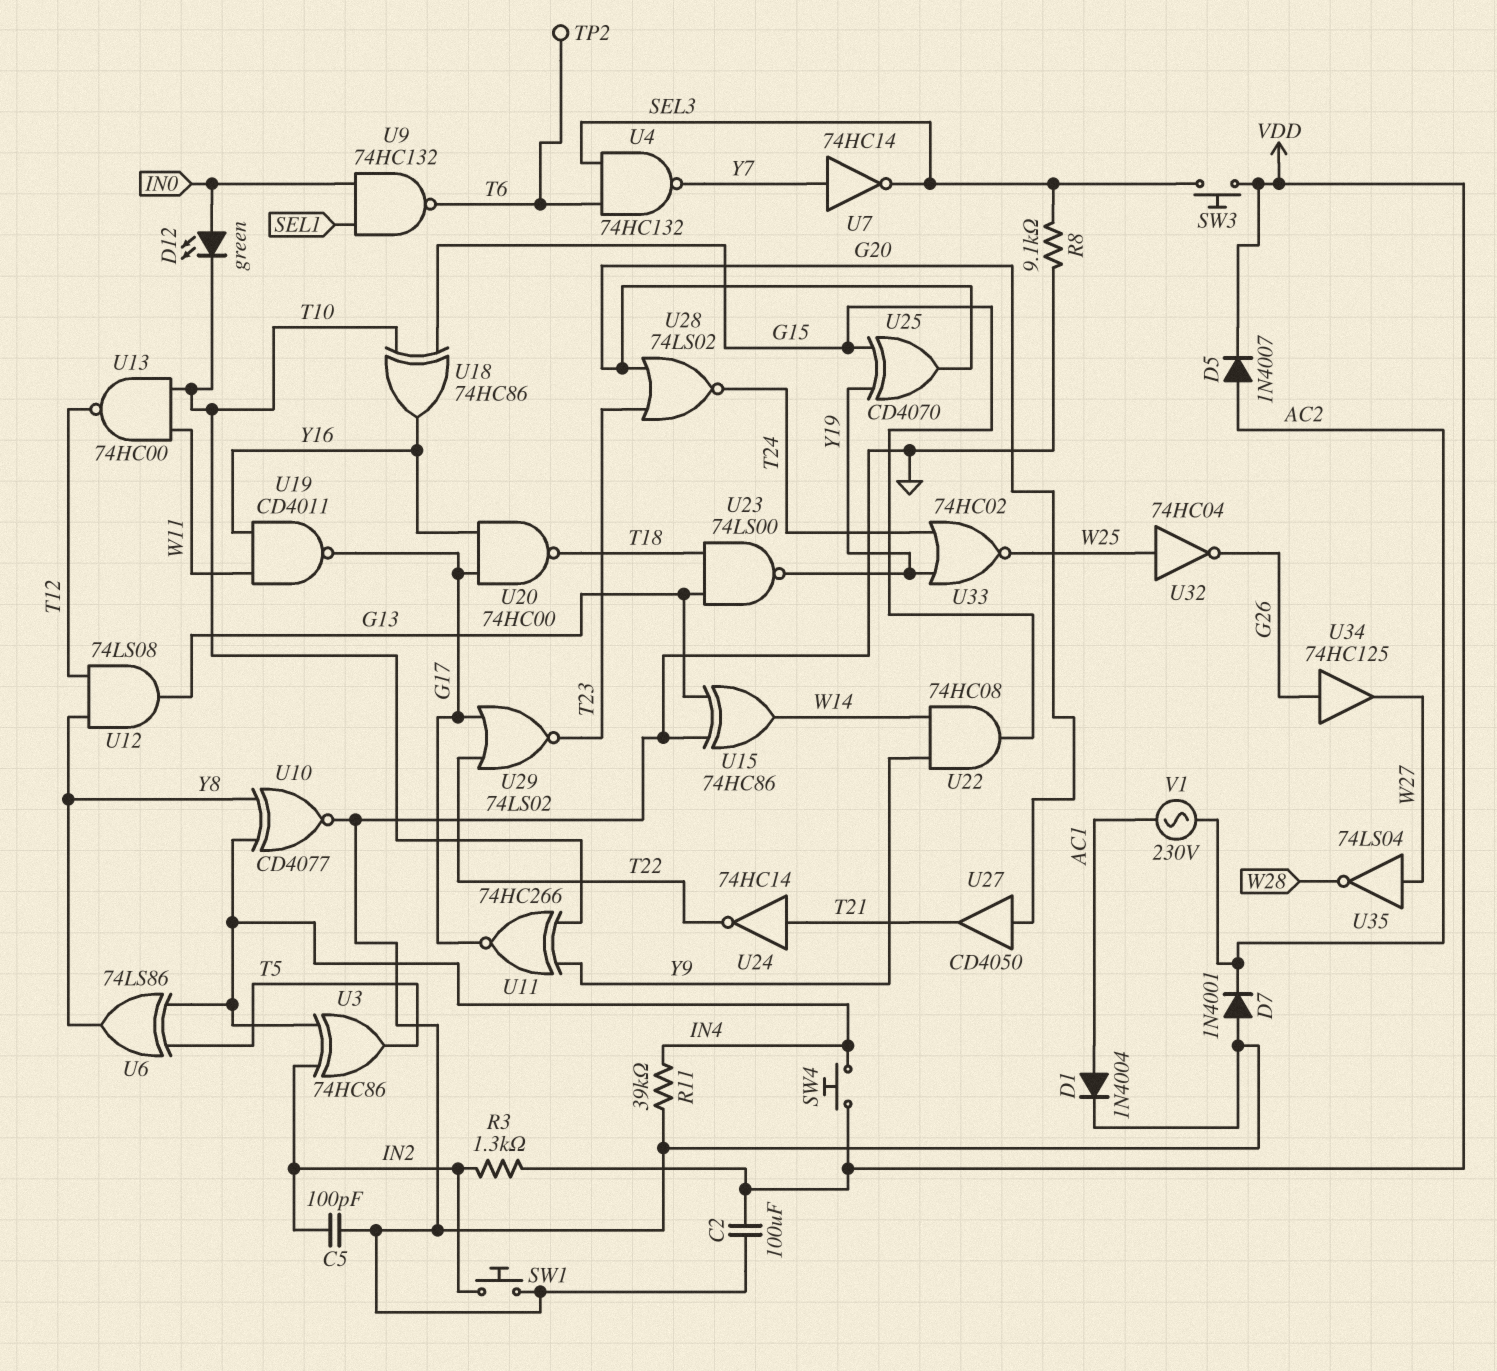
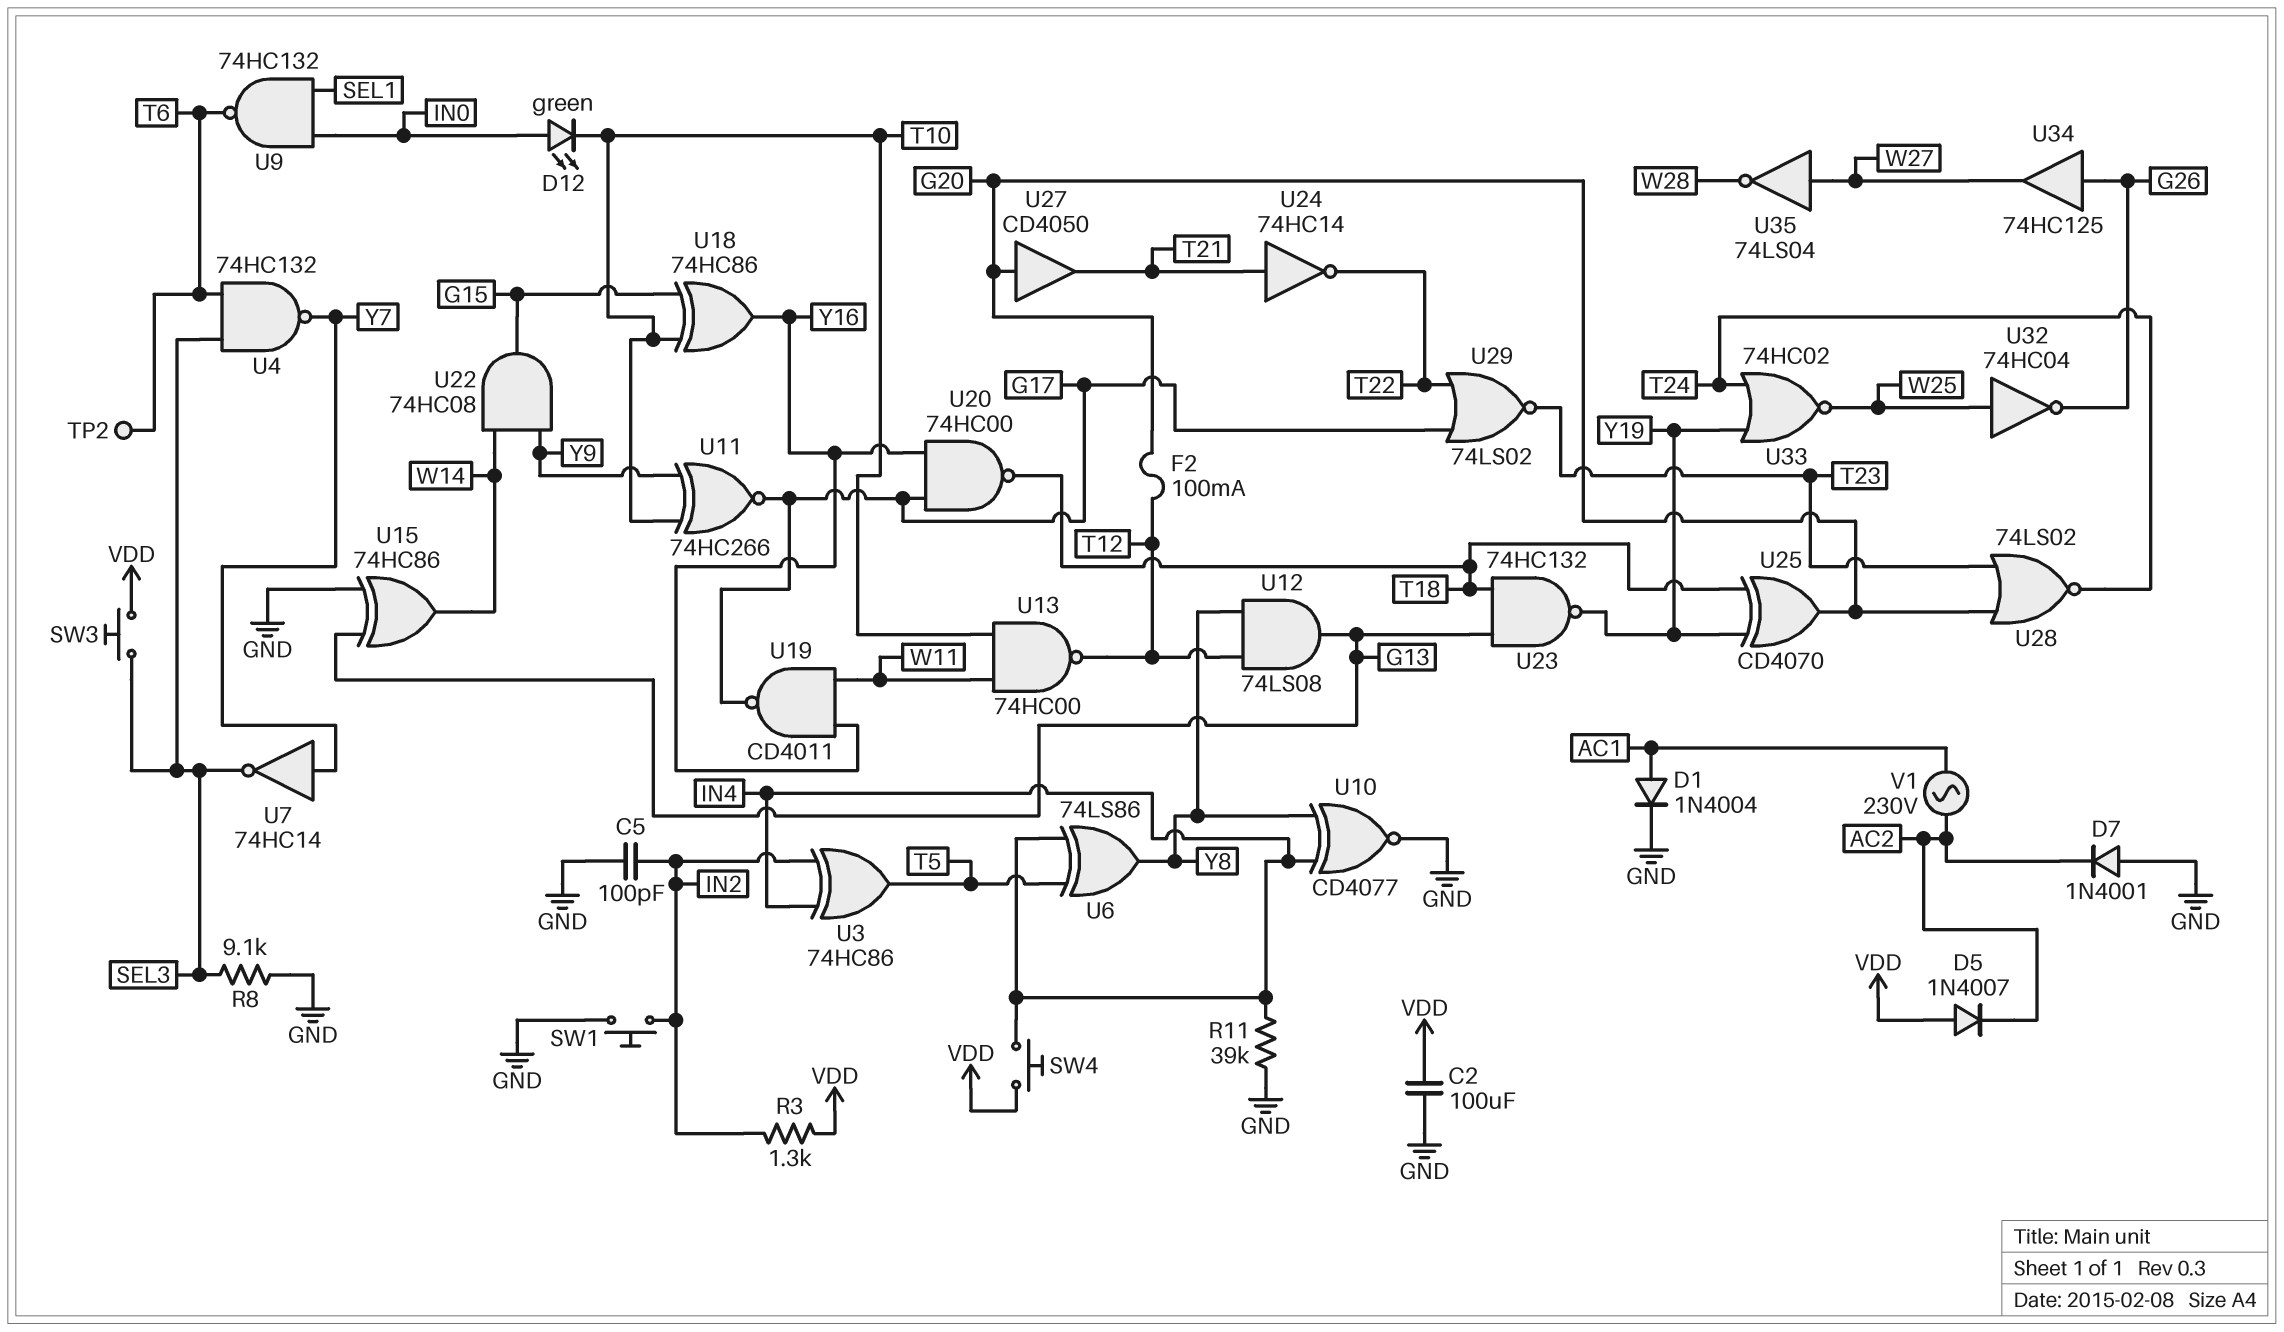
D5: diode 1N4007 (A AC2, K VDD) -> diode 1N4007 (A VDD, K AC2)
F2: none -> 100mA (G20, T12)
U23: NAND 74LS00 (in G13, in T18, out Y19) -> NAND 74HC132 (in G13, in T18, out Y19)
U25: XOR CD4070 (in G15, in Y19, out G20) -> XOR CD4070 (in T18, in Y19, out G20)

